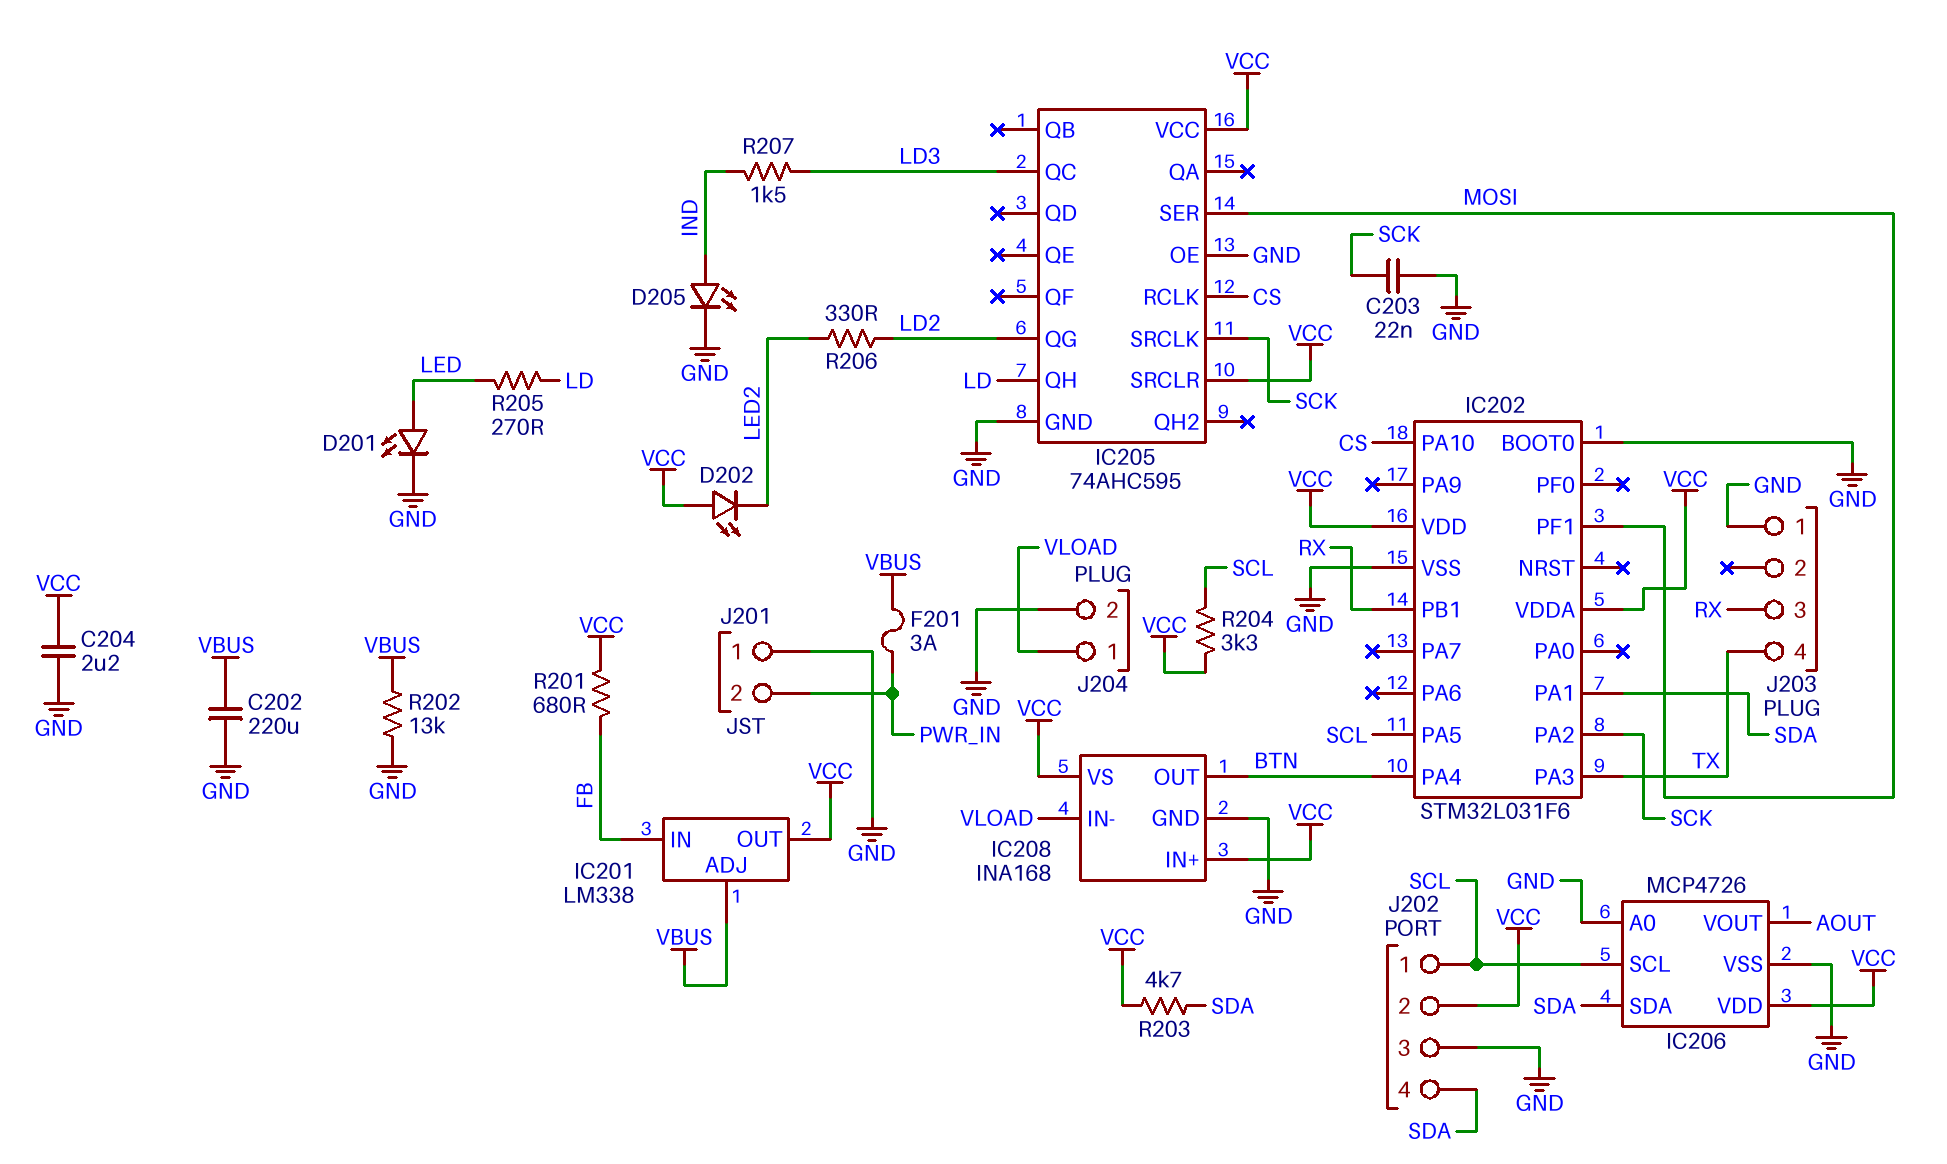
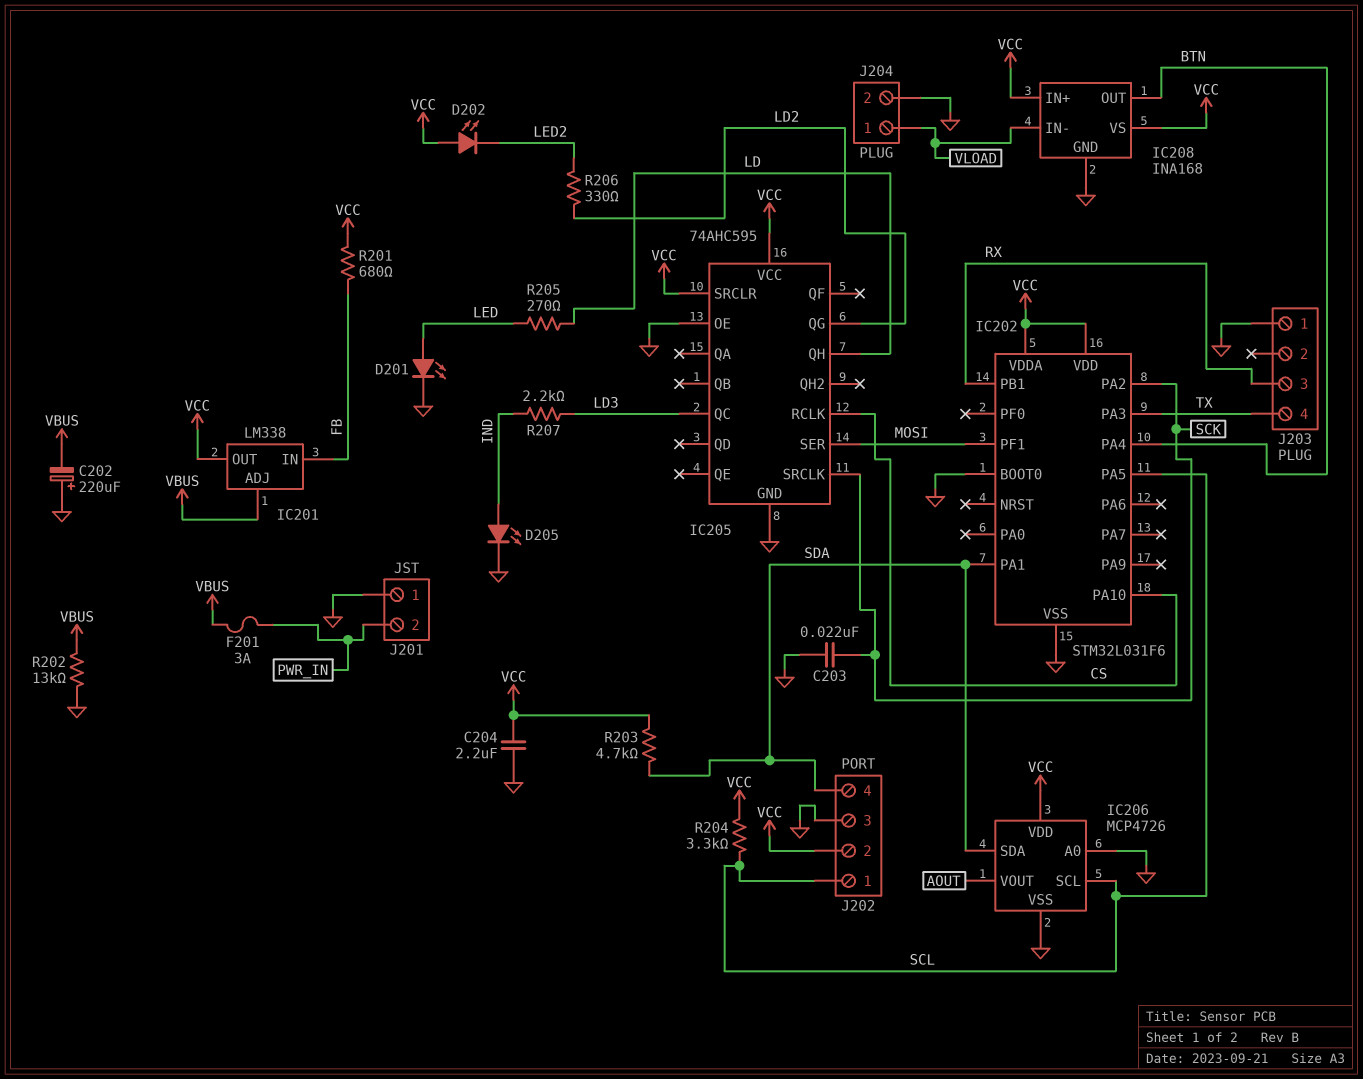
C202: 220uF (GND, VBUS) -> 220uF (plus GND, minus VBUS)
R207: 1.5k (IND, LD3) -> 2.2k (IND, LD3)

